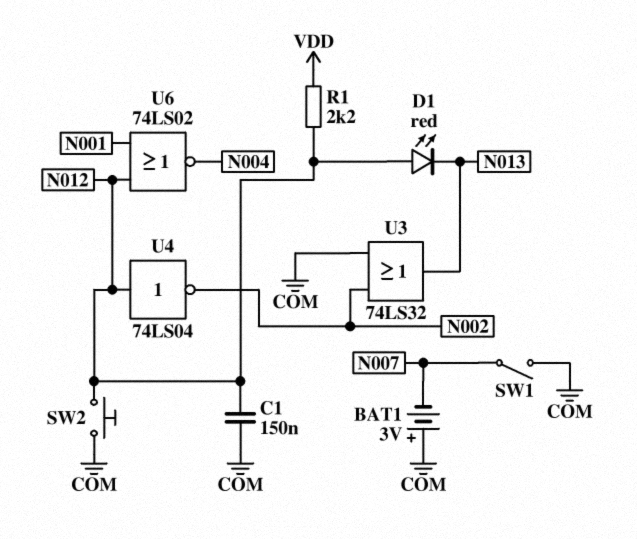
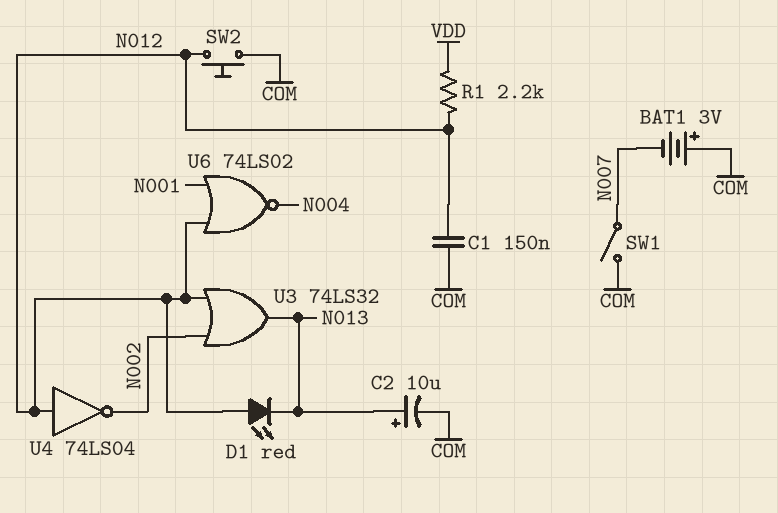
C2: none -> 10uF (plus N013, minus COM)
U3: OR 74LS32 (in COM, in N002, out N013) -> OR 74LS32 (in N002, in N012, out N013)

